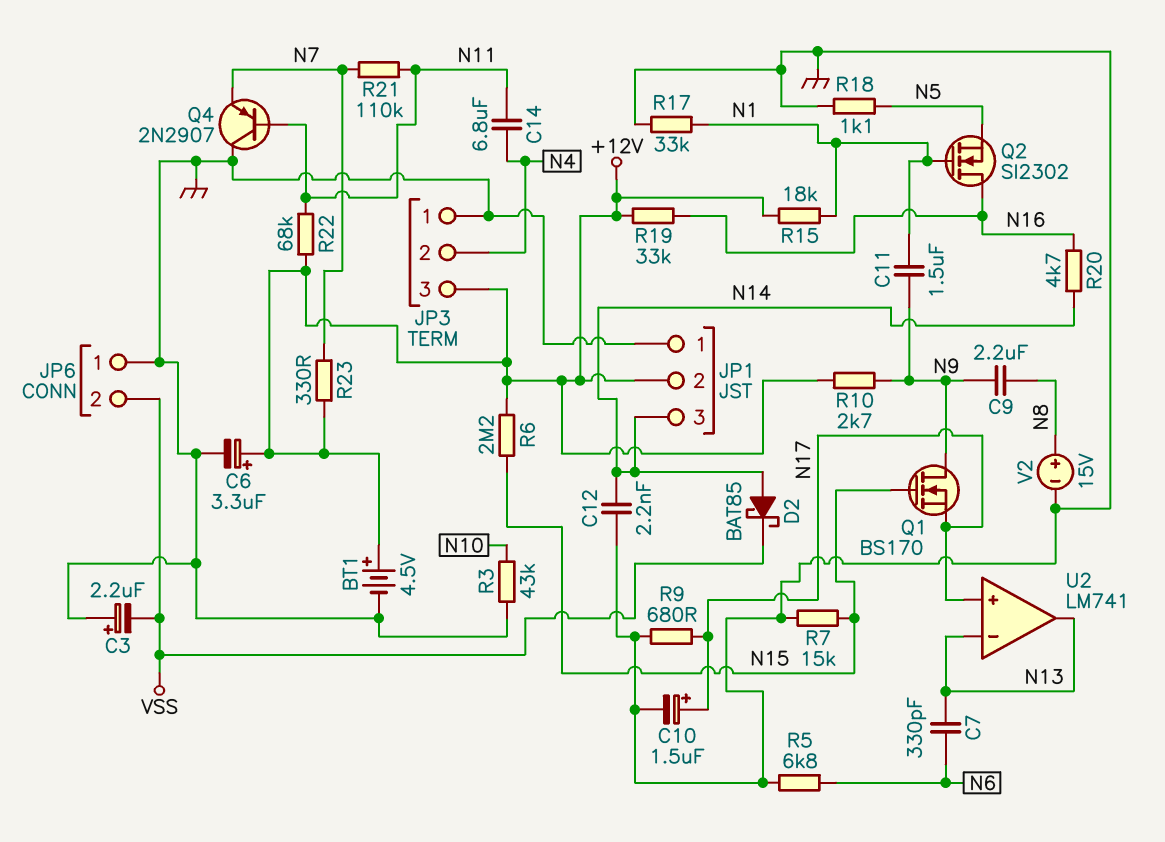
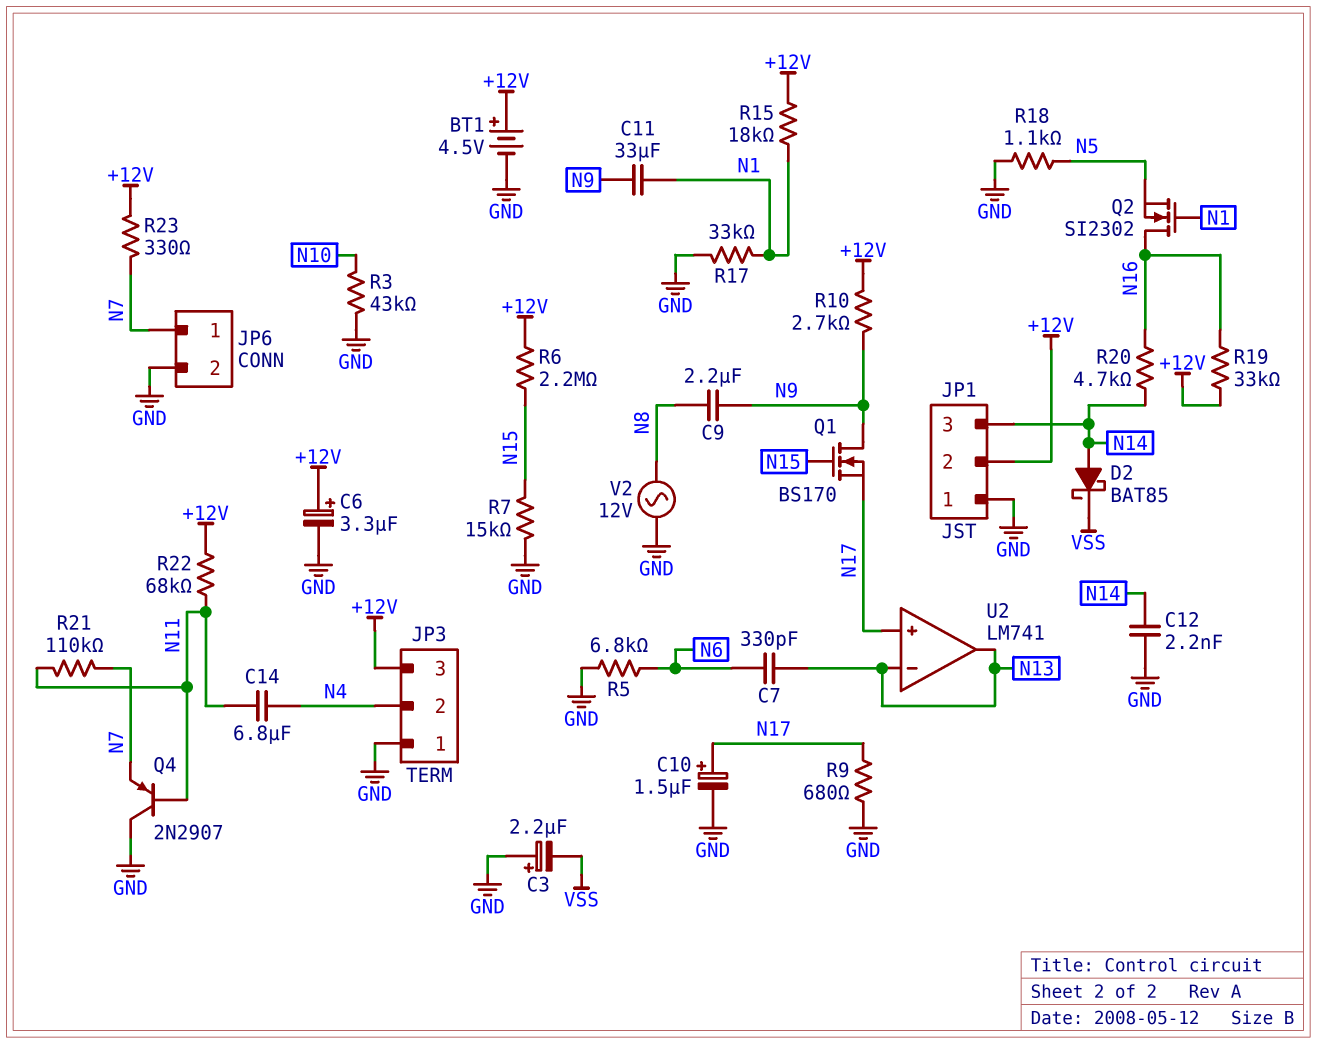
C11: 1.5uF (N1, N9) -> 33uF (N1, N9)
JP6 pin 1: GND -> N7
JP6 pin 2: VSS -> GND
V2: 15V (plus N8, minus GND) -> AC 12V (GND, N8)

